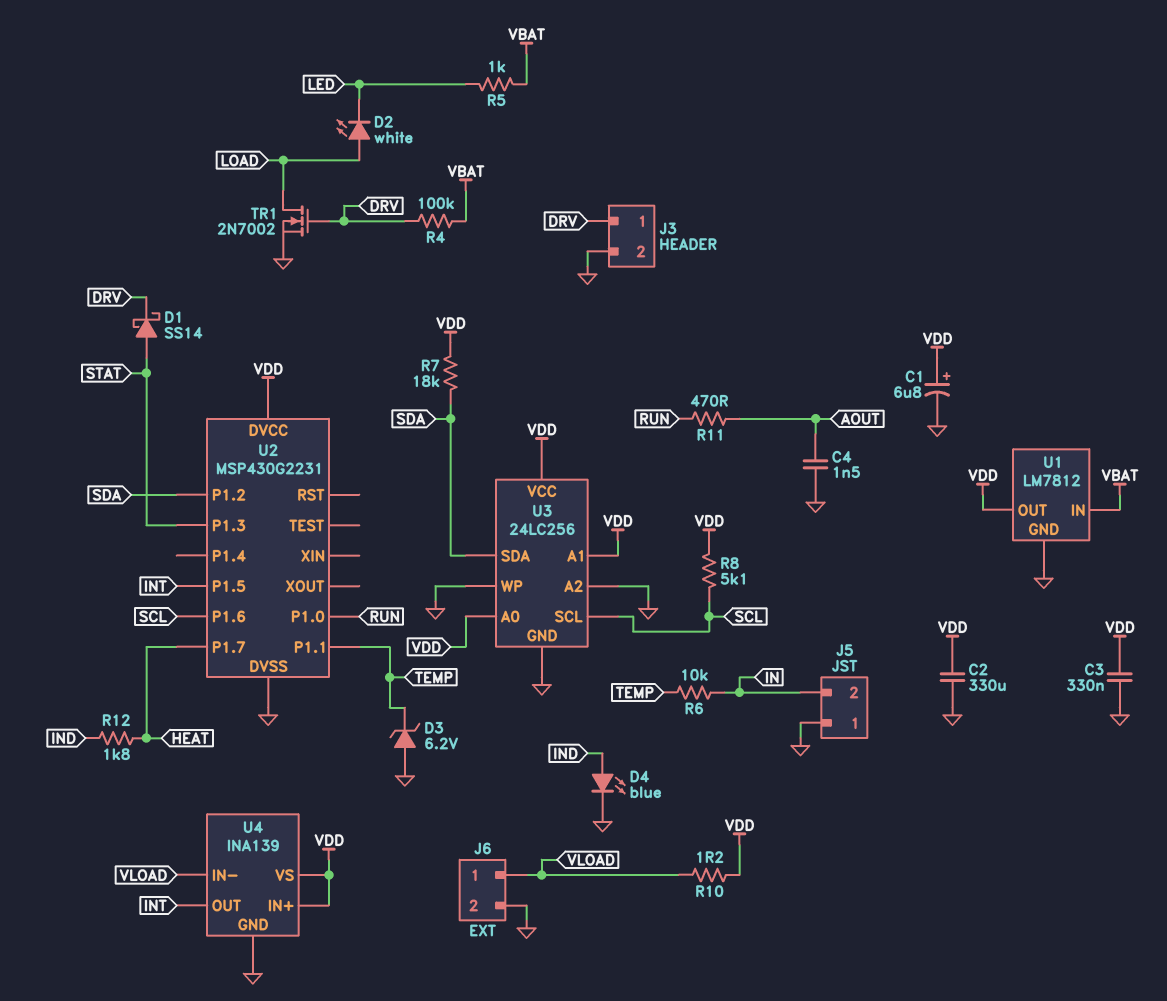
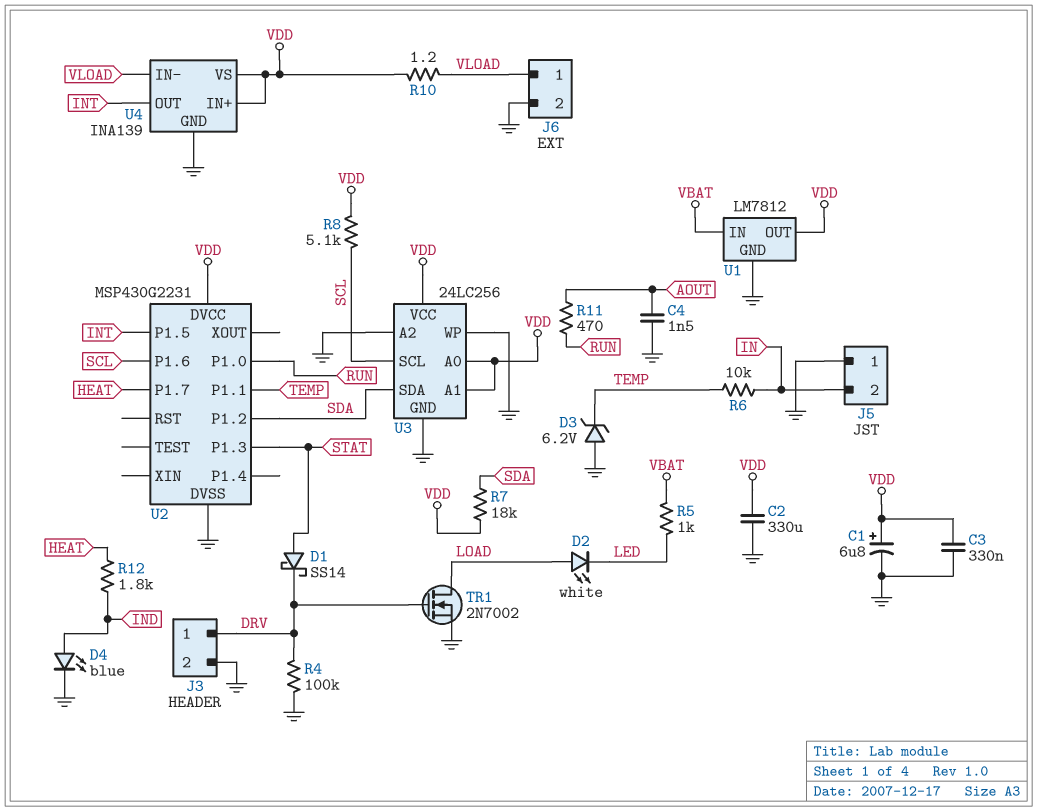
R4: 100k (DRV, VBAT) -> 100k (DRV, GND)

